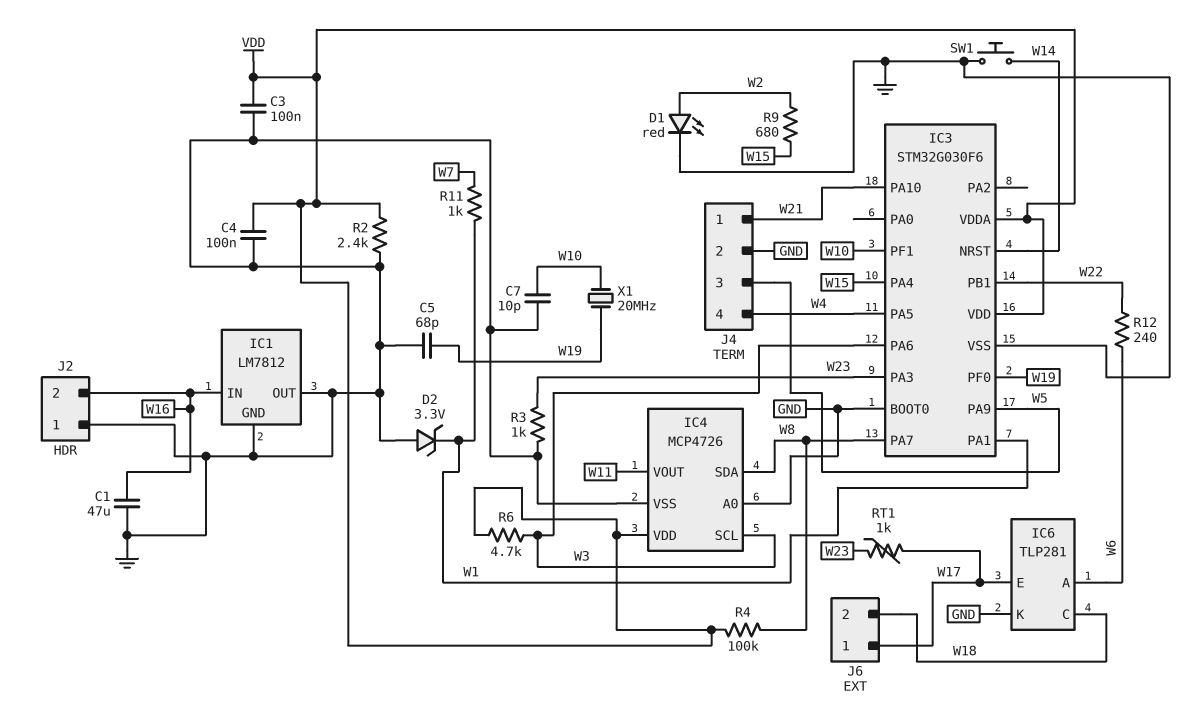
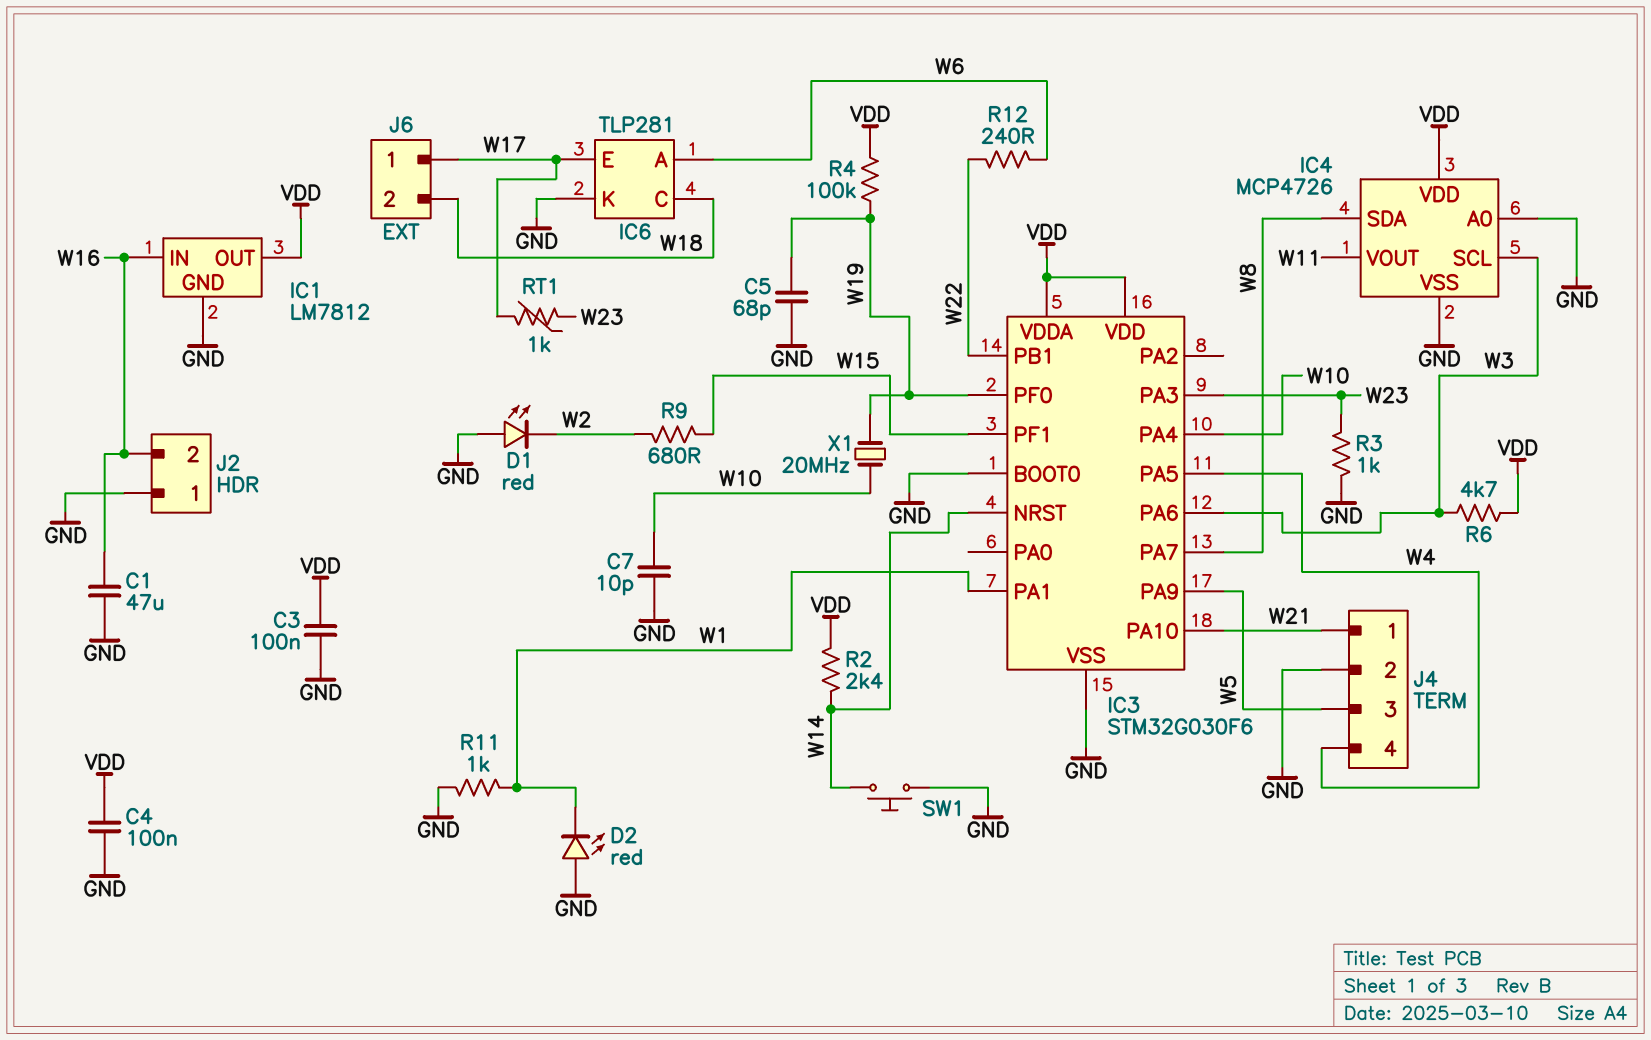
D1: LED red (A W2, K GND) -> LED red (A GND, K W2)
D2: zener 3.3V (A GND, K W1) -> LED red (A GND, K W1)
IC1 pin OUT: GND -> VDD
IC3 pin PA4: W15 -> W10
IC3 pin PF1: W10 -> W15
R2: 2.4k (GND, VDD) -> 2.4k (VDD, W14)
R4: 100k (VDD, W8) -> 100k (VDD, W19)
R11: 1k (W1, W7) -> 1k (GND, W1)

